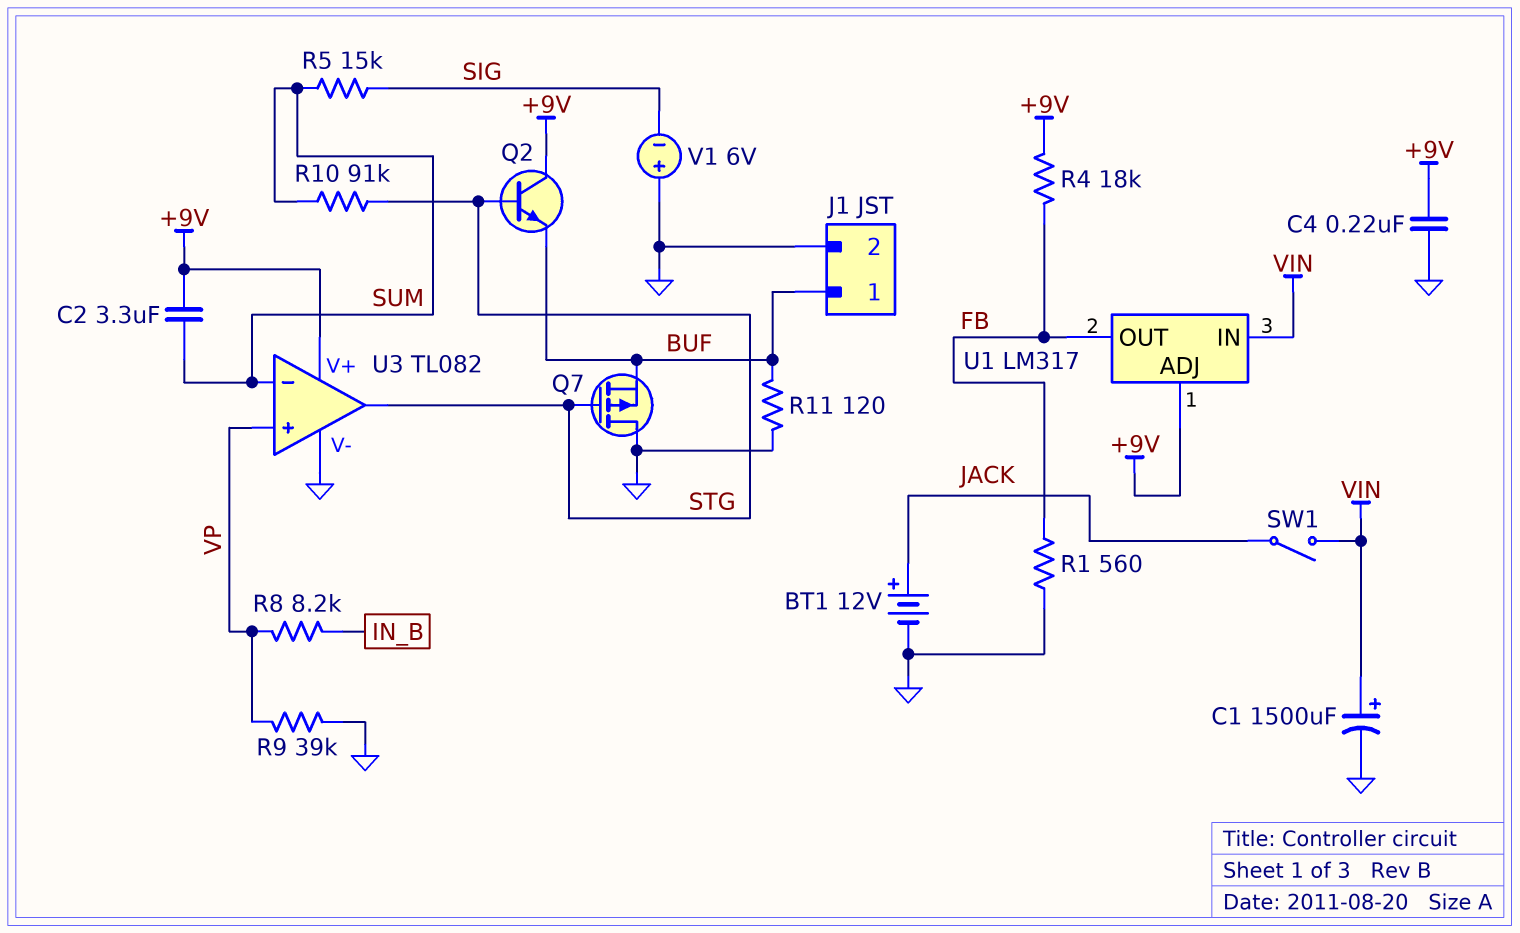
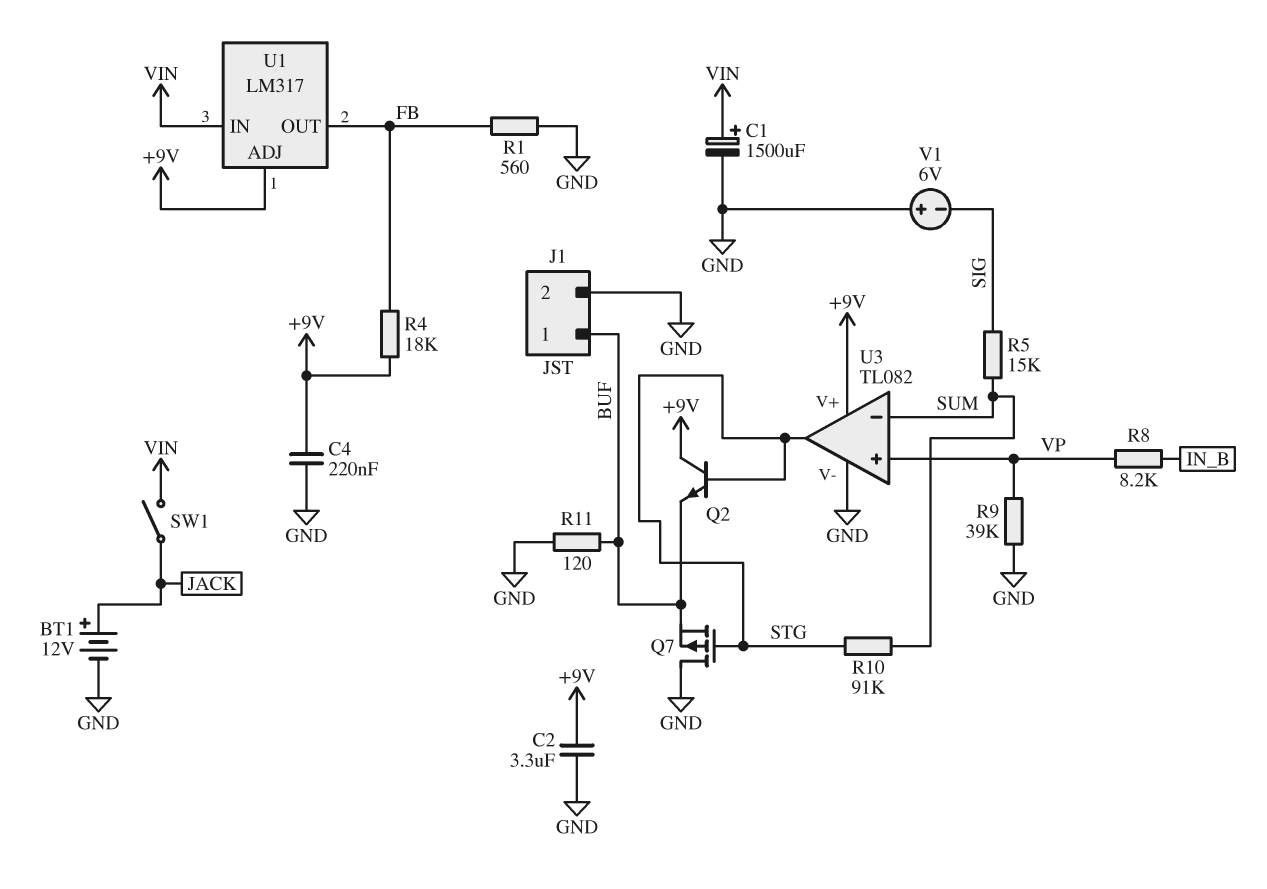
C2: 3.3uF (+9V, SUM) -> 3.3uF (+9V, GND)

